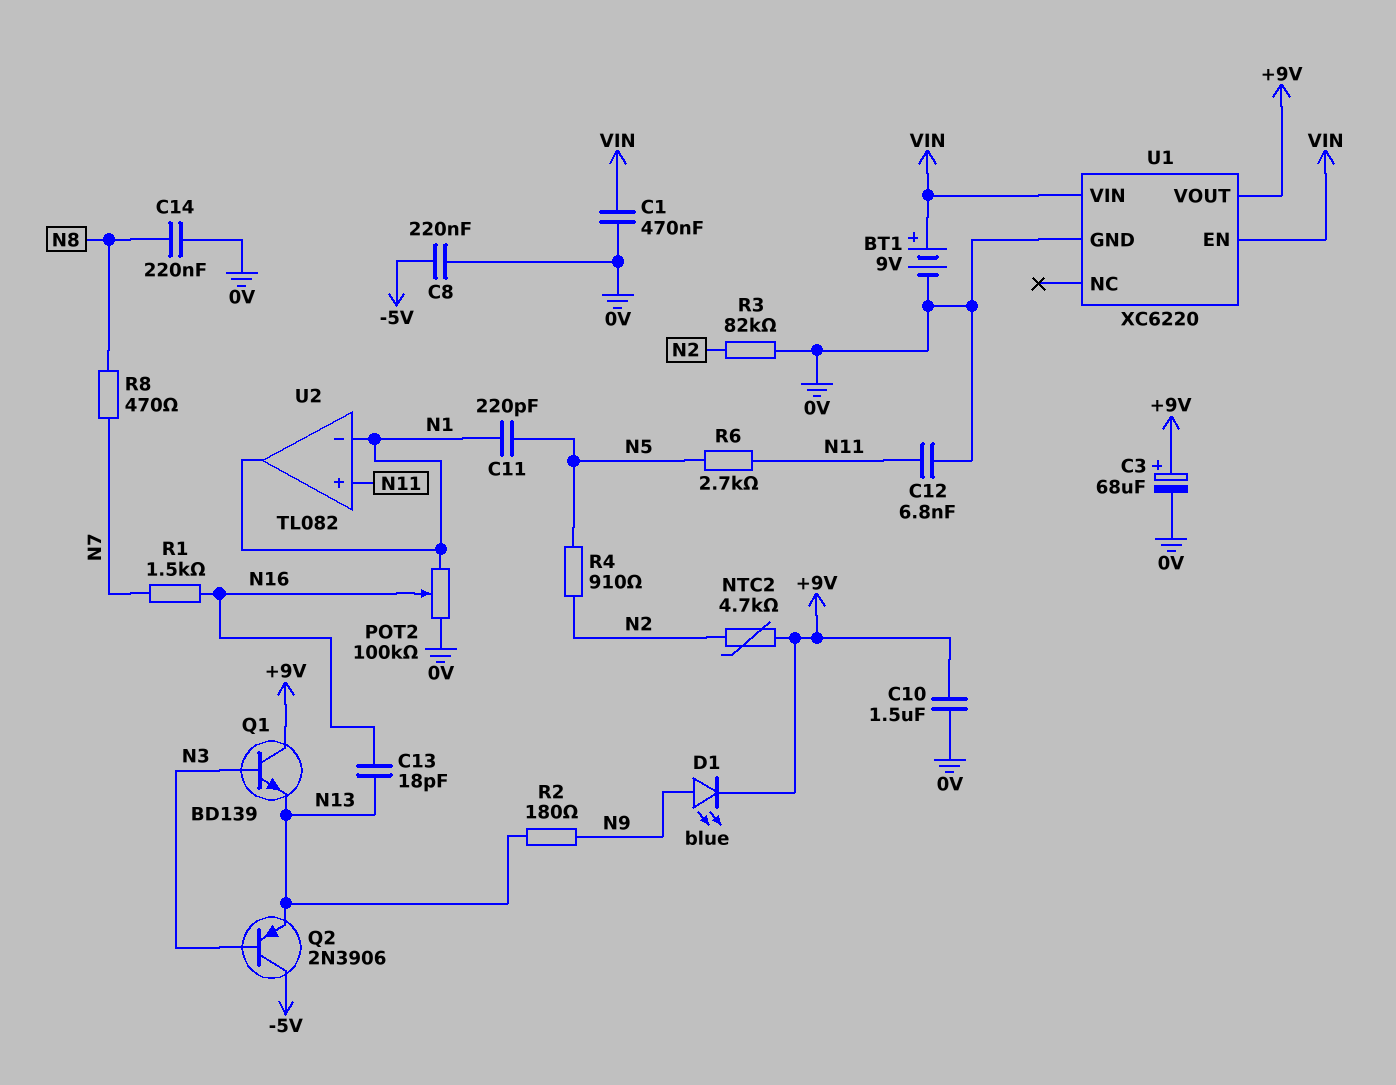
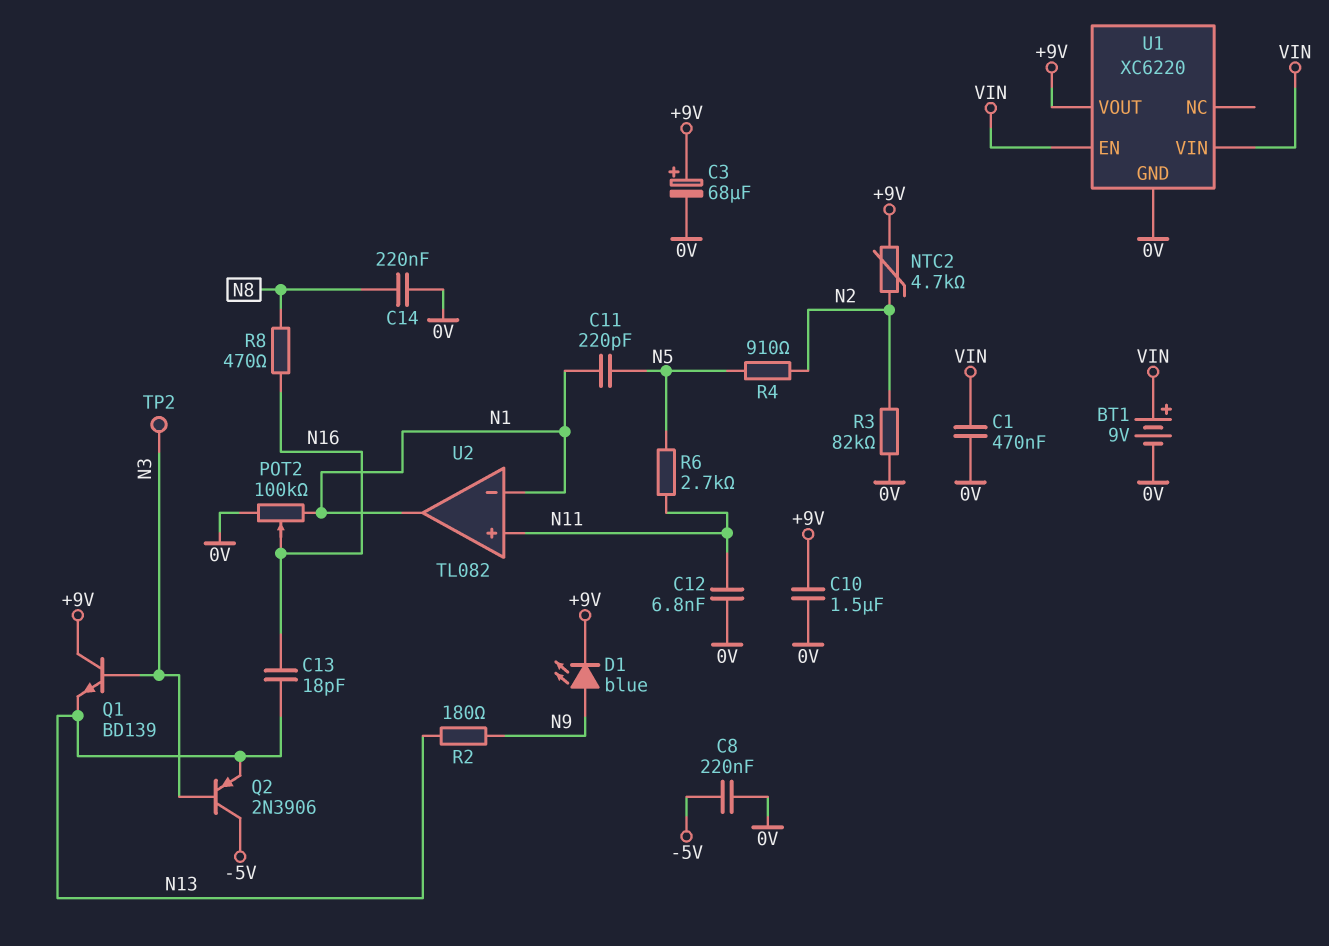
R1: 1.5k (N7, N16) -> none
R8: 470 (N7, N8) -> 470 (N8, N16)
TP2: none -> test point (N3)

